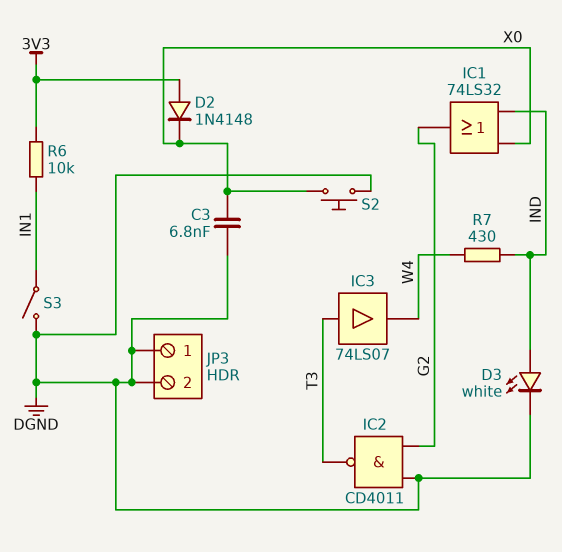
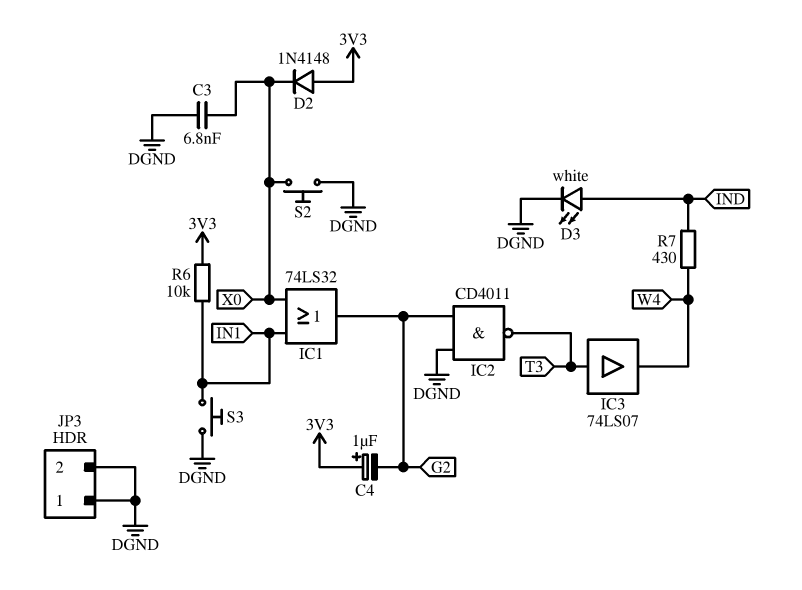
C4: none -> 1uF (plus 3V3, minus G2)
IC1: OR 74LS32 (in IND, in X0, out G2) -> OR 74LS32 (in IN1, in X0, out G2)
S3: switch (DGND, IN1) -> button (DGND, IN1)

